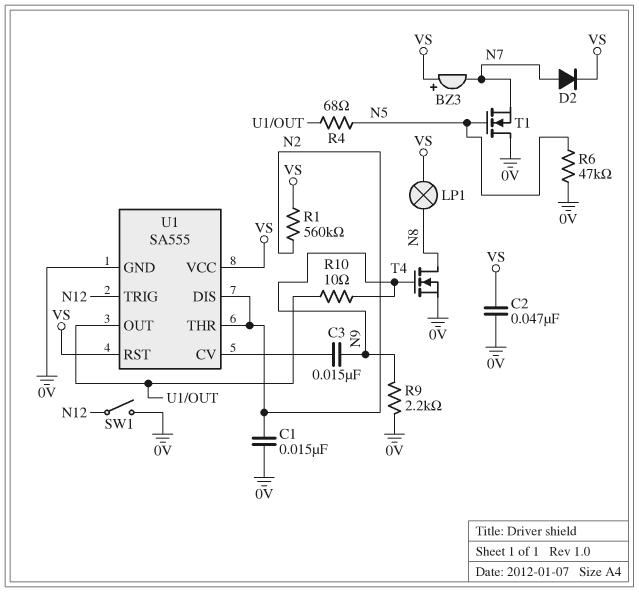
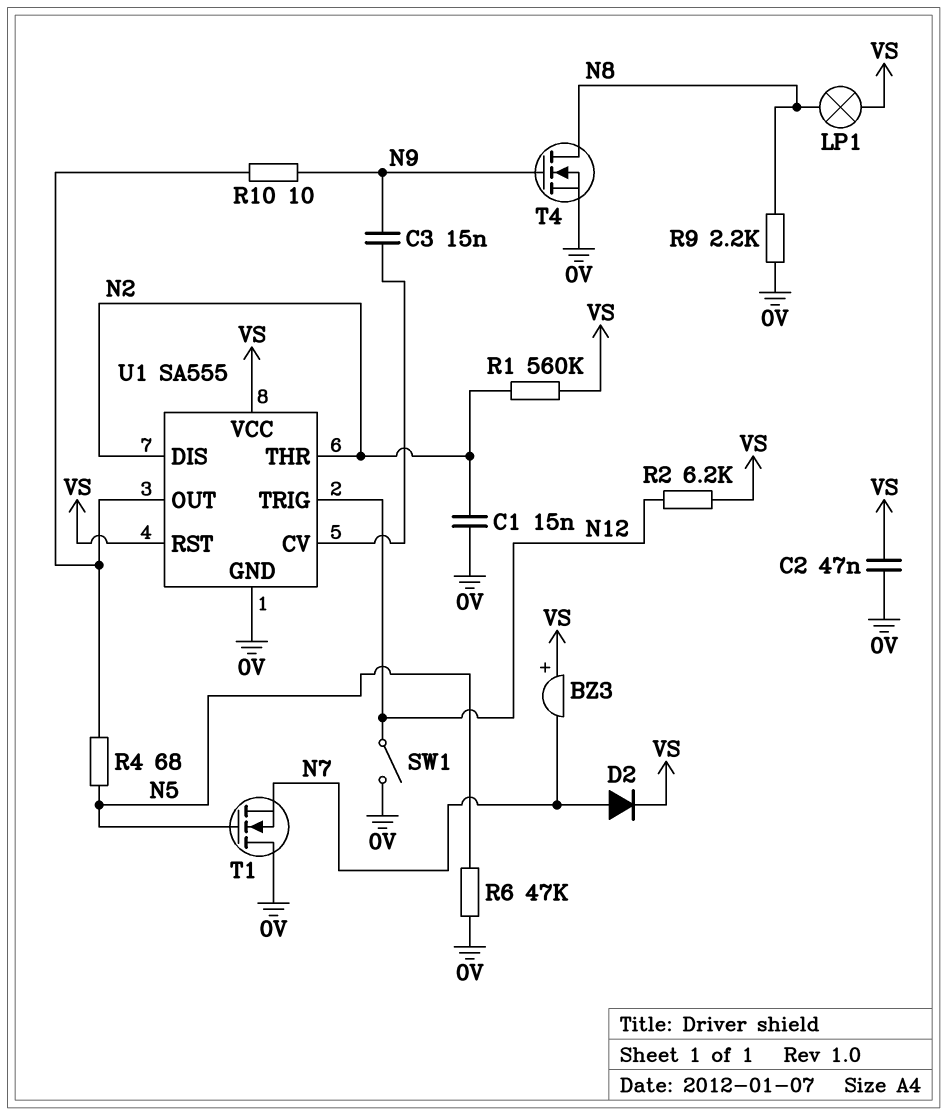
R2: none -> 6.2k (N12, VS)
R9: 2.2k (0V, N9) -> 2.2k (0V, N8)

